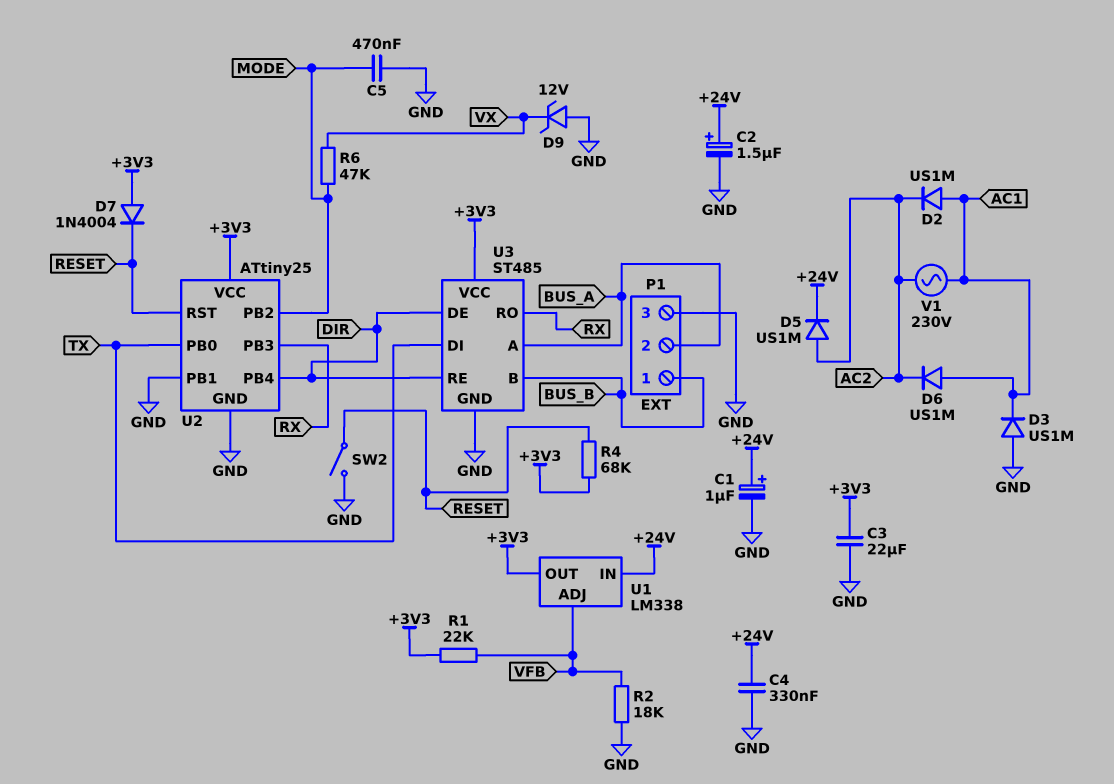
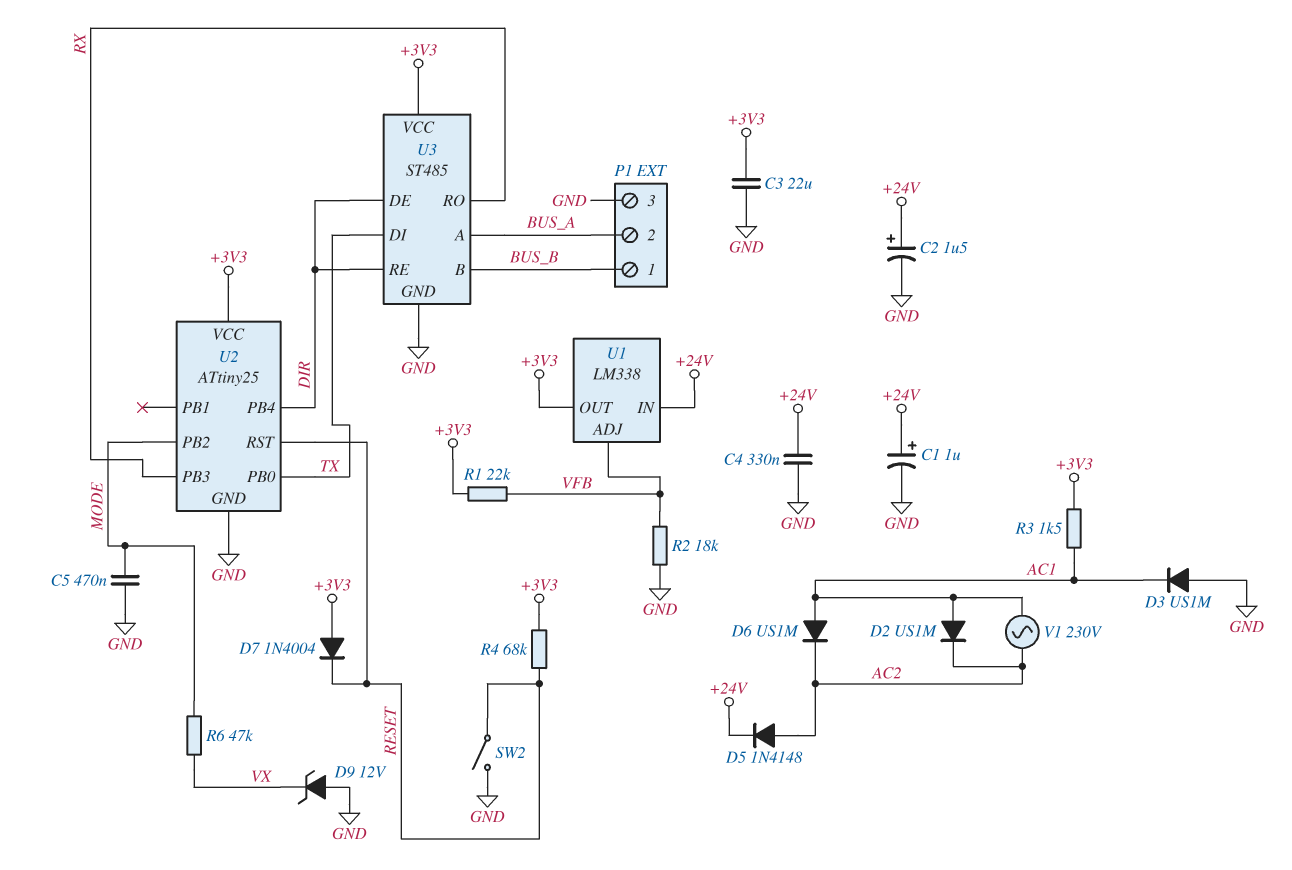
D5: diode US1M (A AC2, K +24V) -> diode 1N4148 (A AC2, K +24V)
R3: none -> 1.5k (+3V3, AC1)
U2 pin PB1: GND -> none

